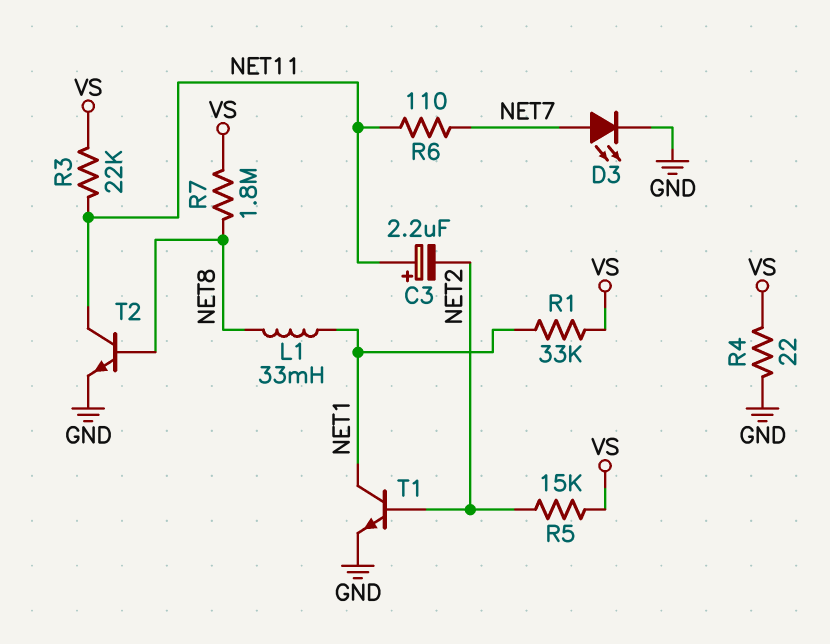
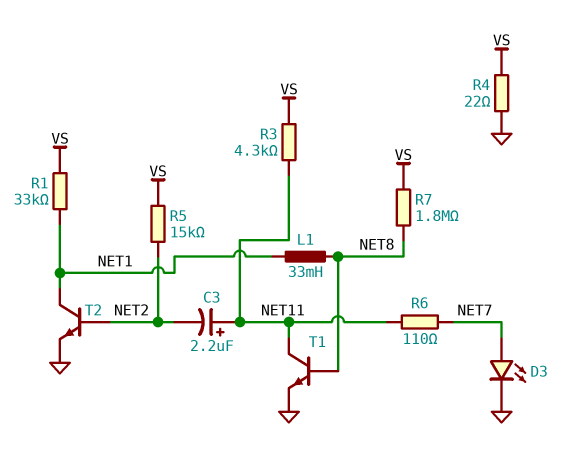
R3: 22k (NET11, VS) -> 4.3k (NET11, VS)
T1: NPN (B NET2, C NET1, E GND) -> NPN (B NET8, C NET11, E GND)
T2: NPN (B NET8, C NET11, E GND) -> NPN (B NET2, C NET1, E GND)

